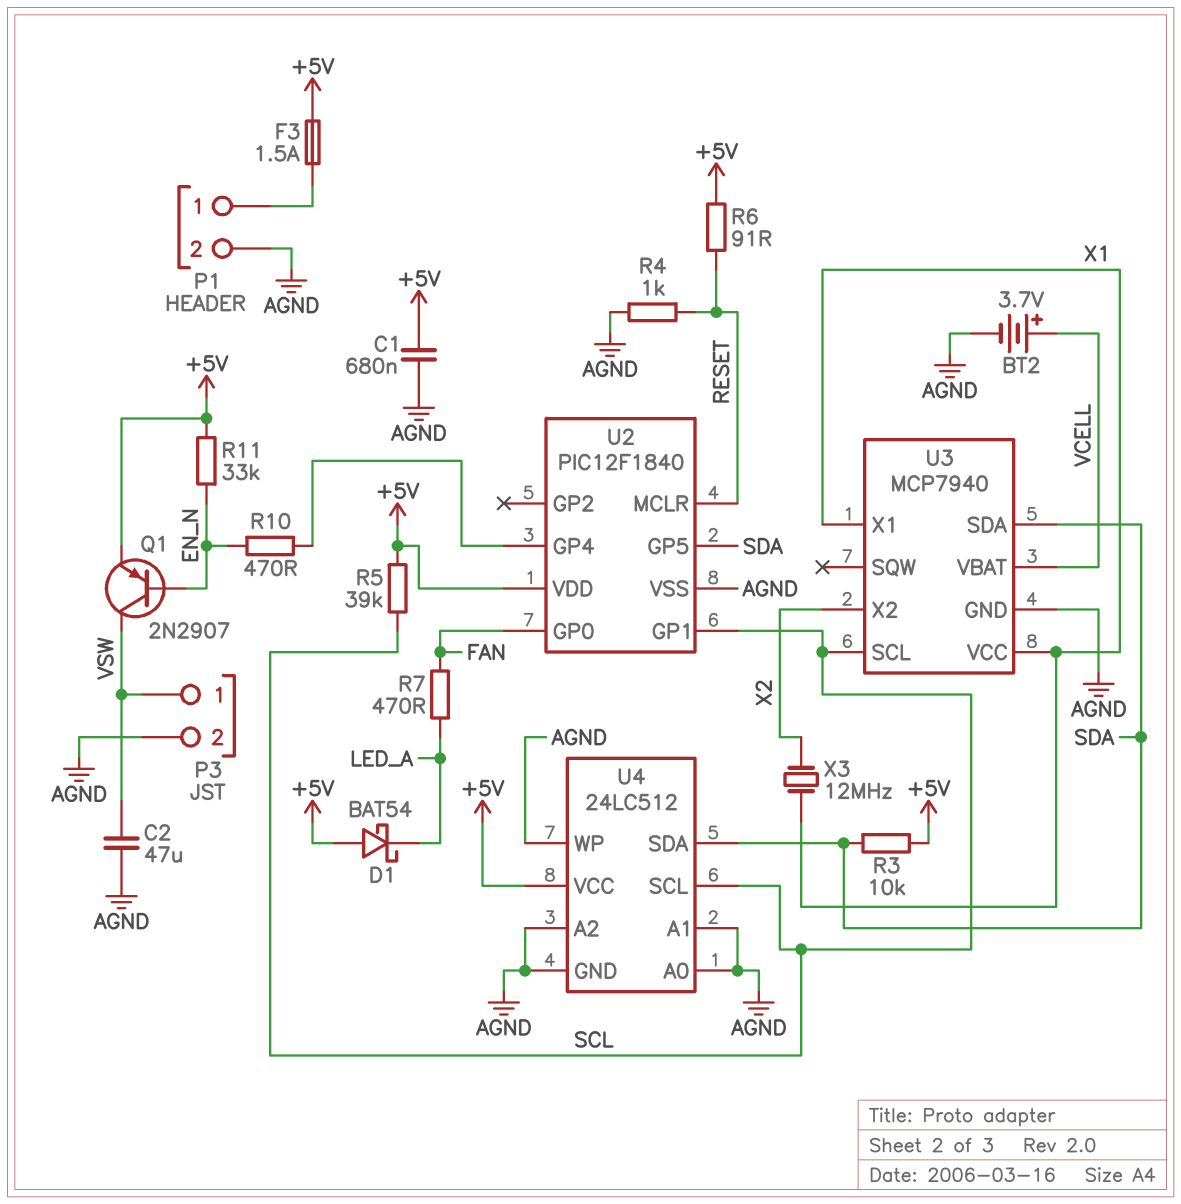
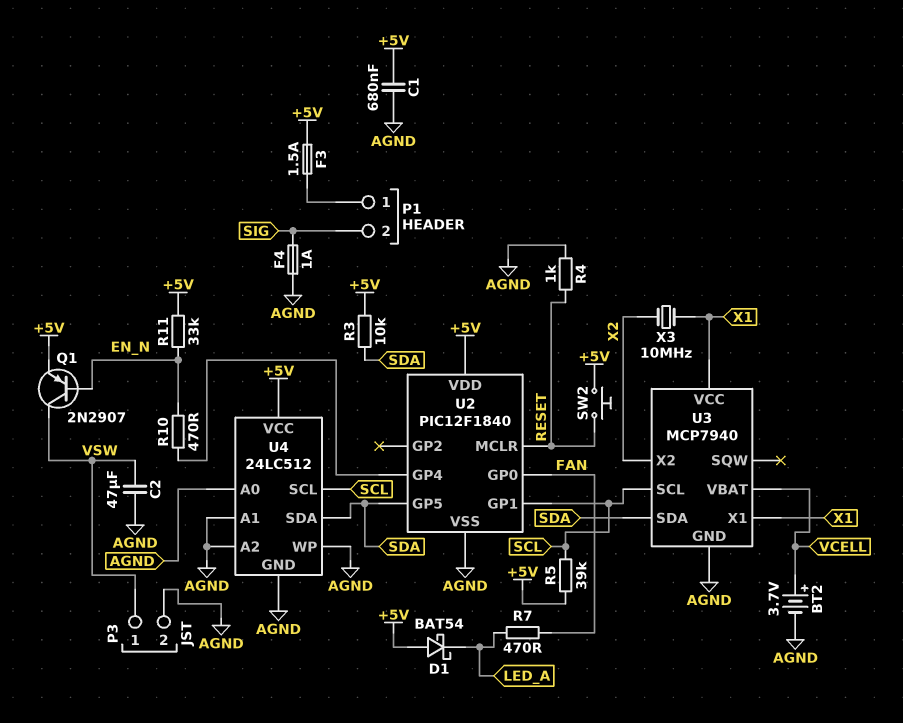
F4: none -> 1A (AGND, SIG)
P1 pin 2: AGND -> SIG
R6: 91 (+5V, RESET) -> none
SW2: none -> button (+5V, RESET)
X3: 12MHz (X1, X2) -> 10MHz (X1, X2)

